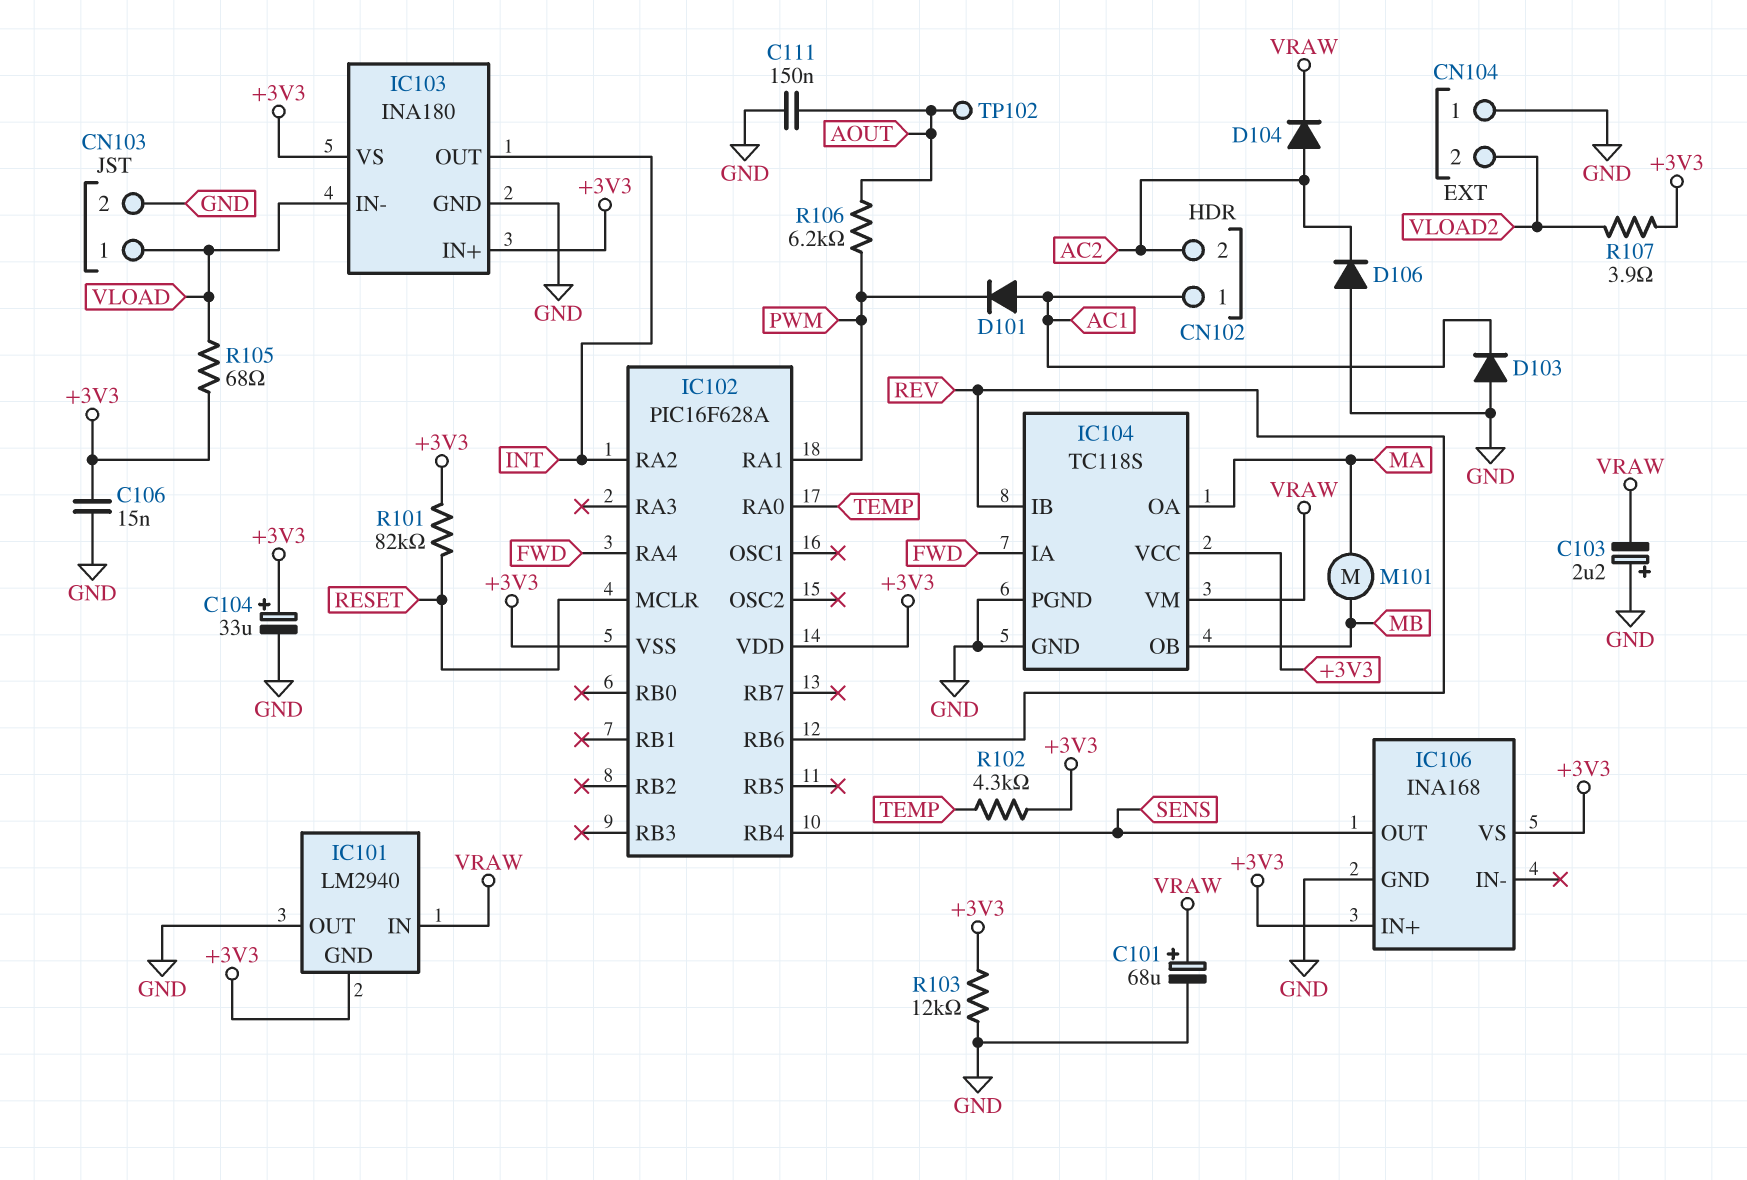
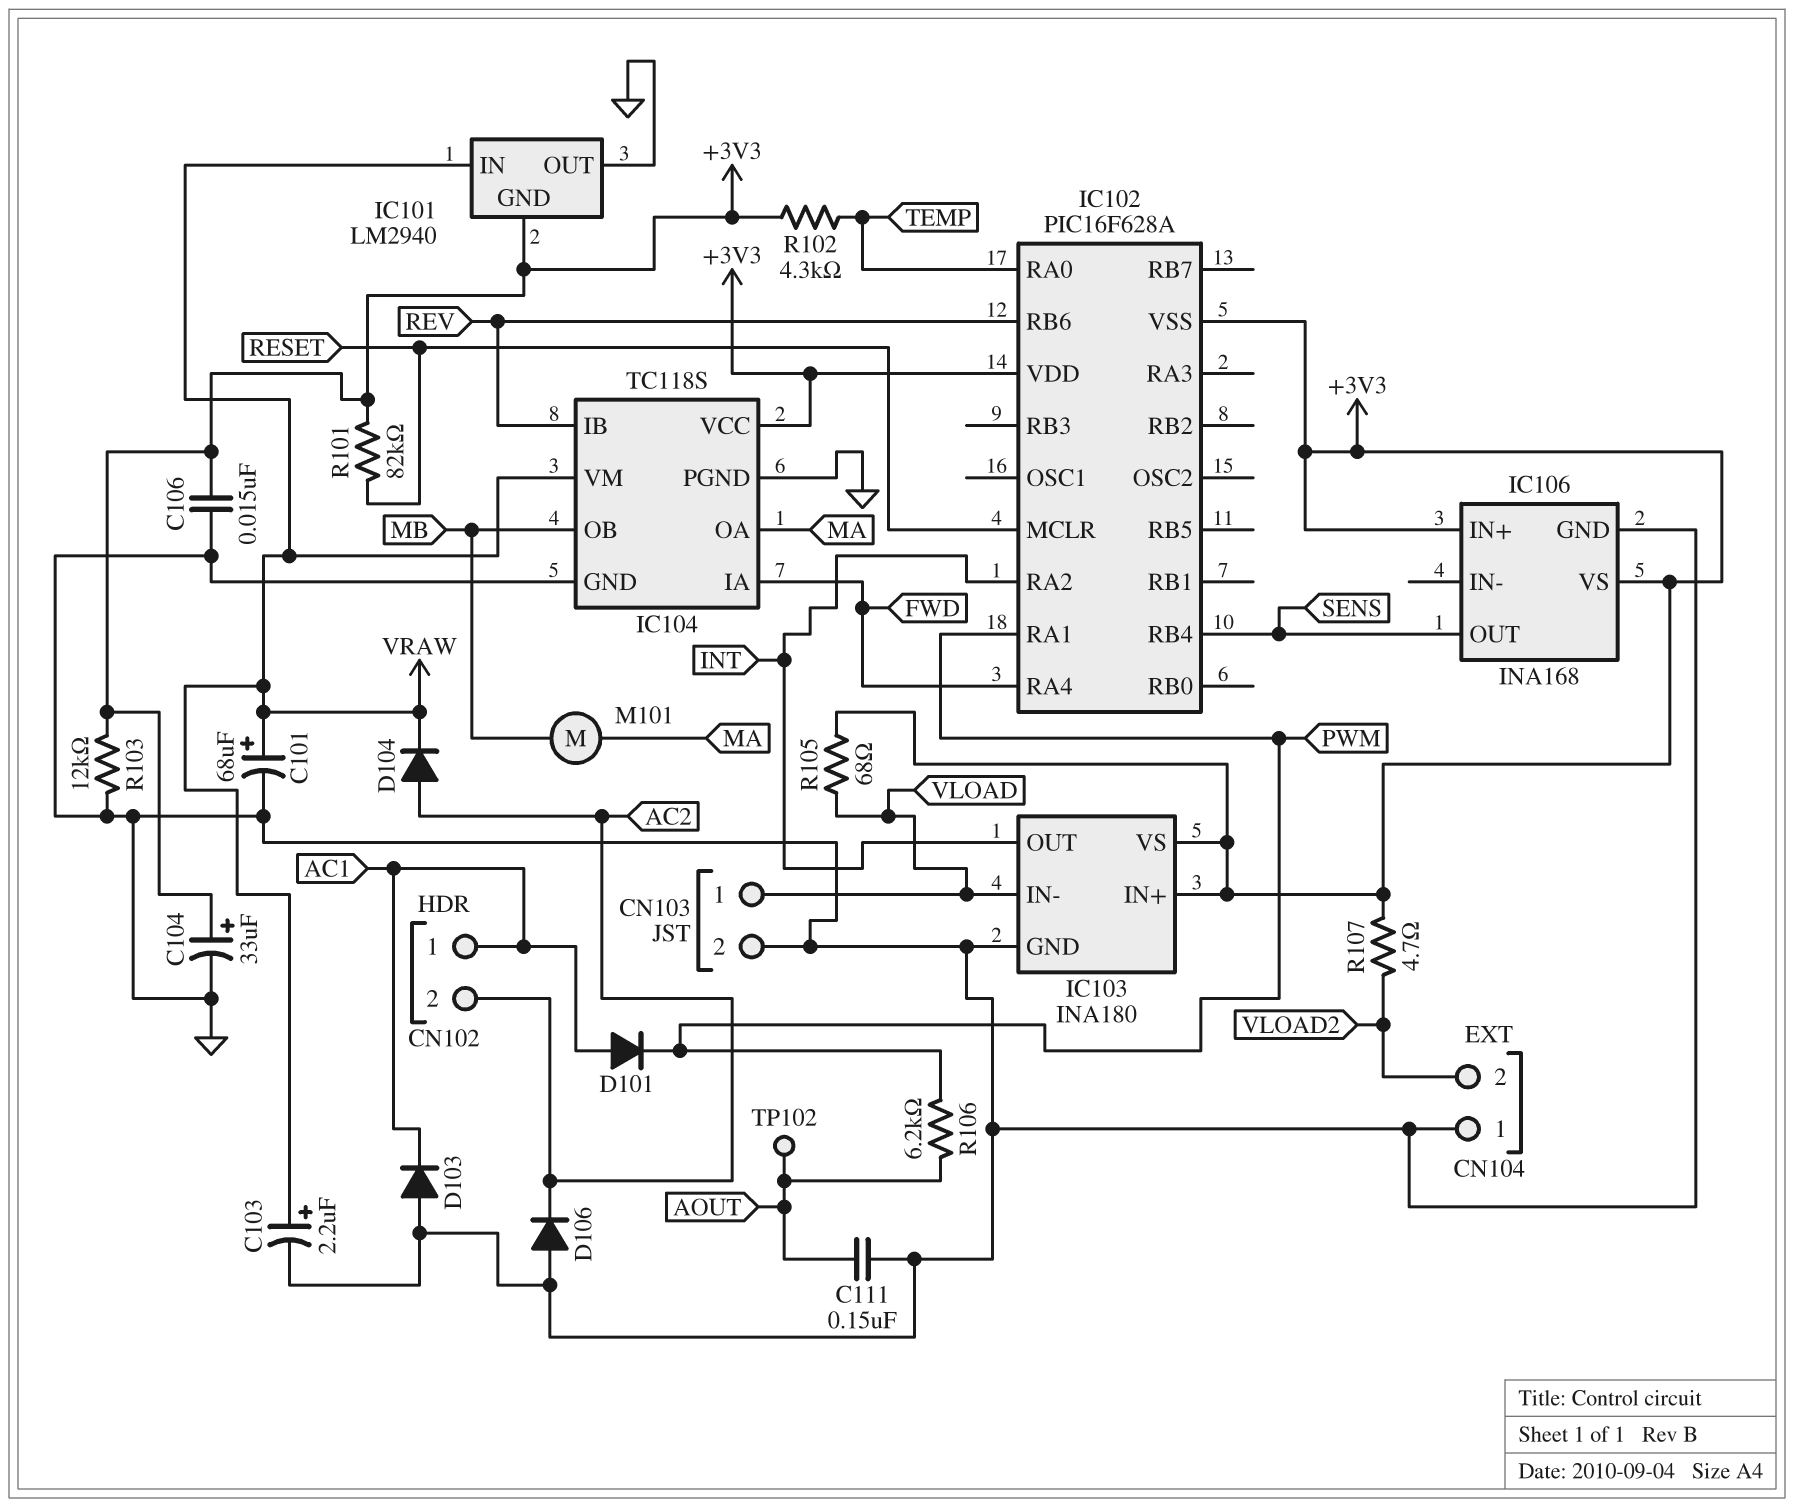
C103: 2.2uF (plus GND, minus VRAW) -> 2.2uF (plus VRAW, minus GND)
R107: 3.9 (+3V3, VLOAD2) -> 4.7 (+3V3, VLOAD2)

